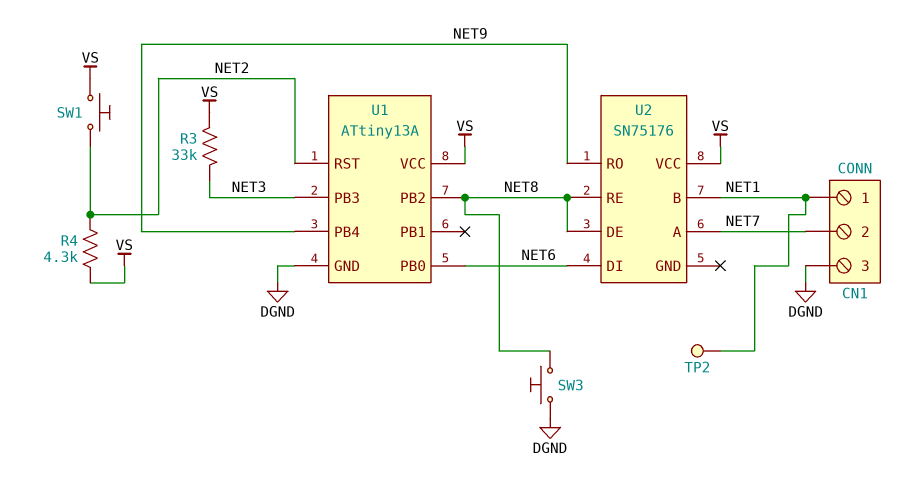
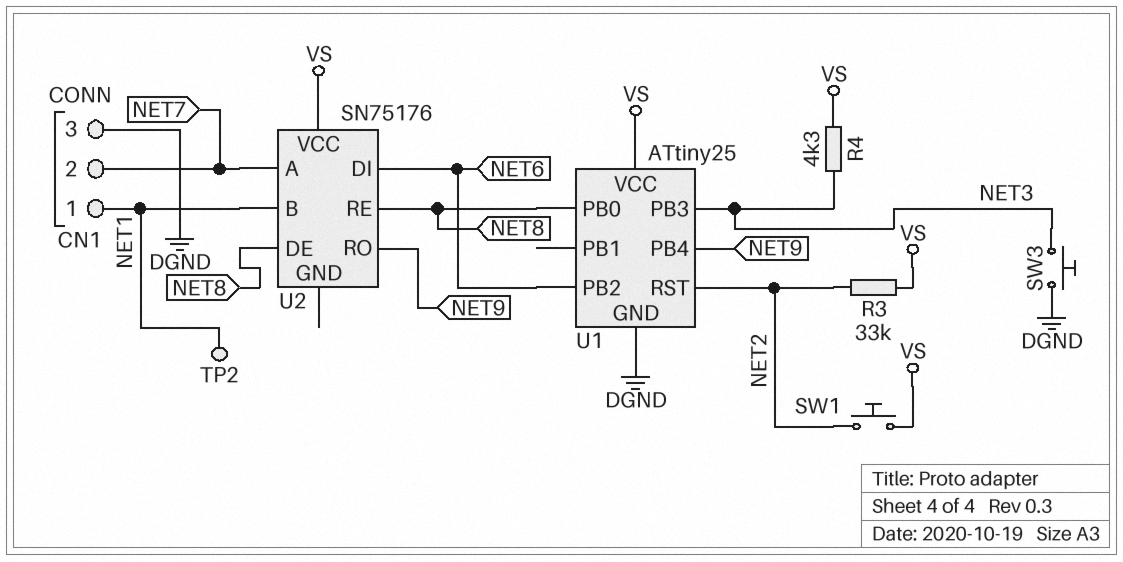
R3: 33k (NET3, VS) -> 33k (NET2, VS)
R4: 4.3k (NET2, VS) -> 4.3k (NET3, VS)
SW3: button (DGND, NET8) -> button (DGND, NET3)
U1: ATtiny13A -> ATtiny25
U1 pin PB0: NET6 -> NET8
U1 pin PB2: NET8 -> NET6

